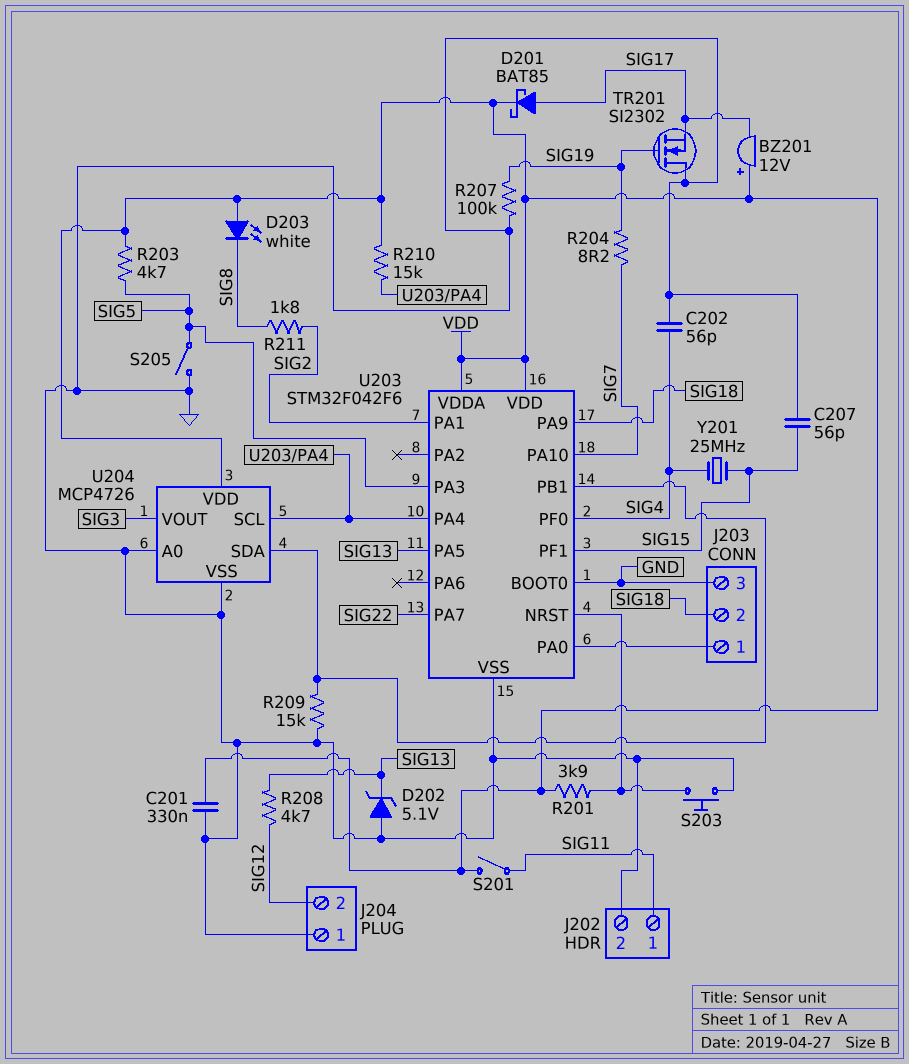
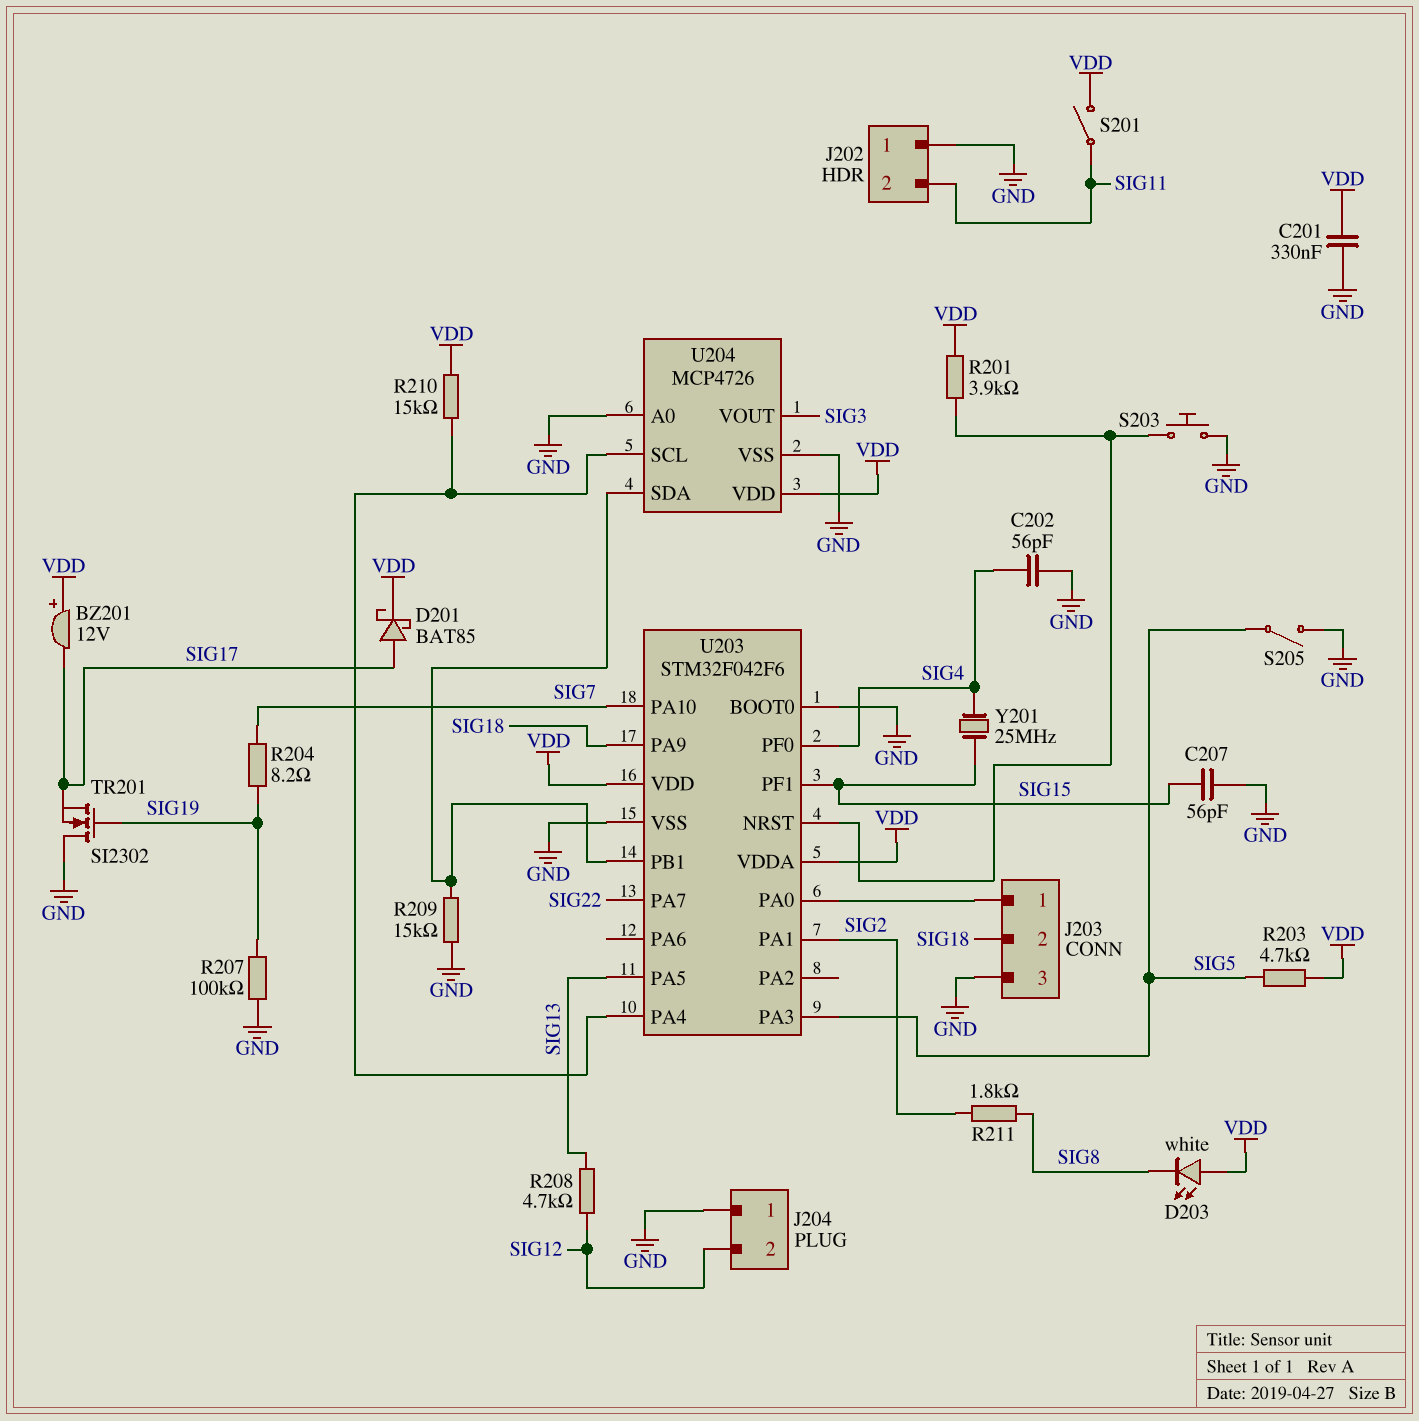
D202: zener 5.1V (A GND, K SIG13) -> none
J202 pin 1: SIG11 -> GND
J202 pin 2: GND -> SIG11

